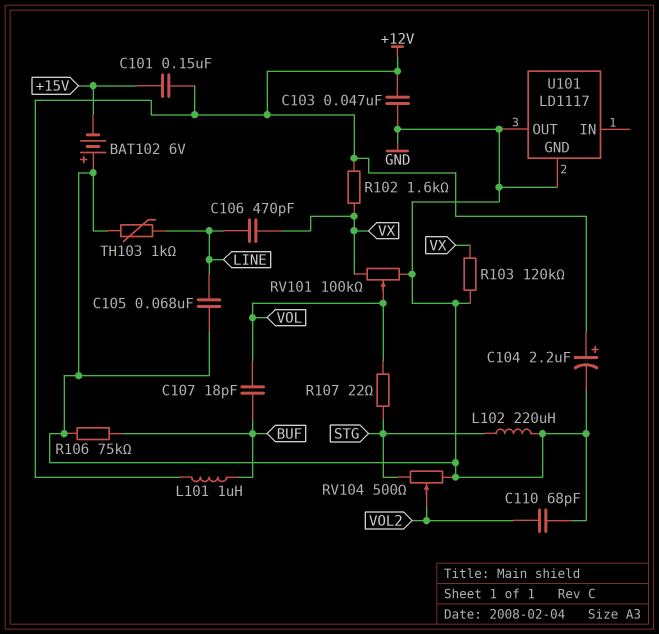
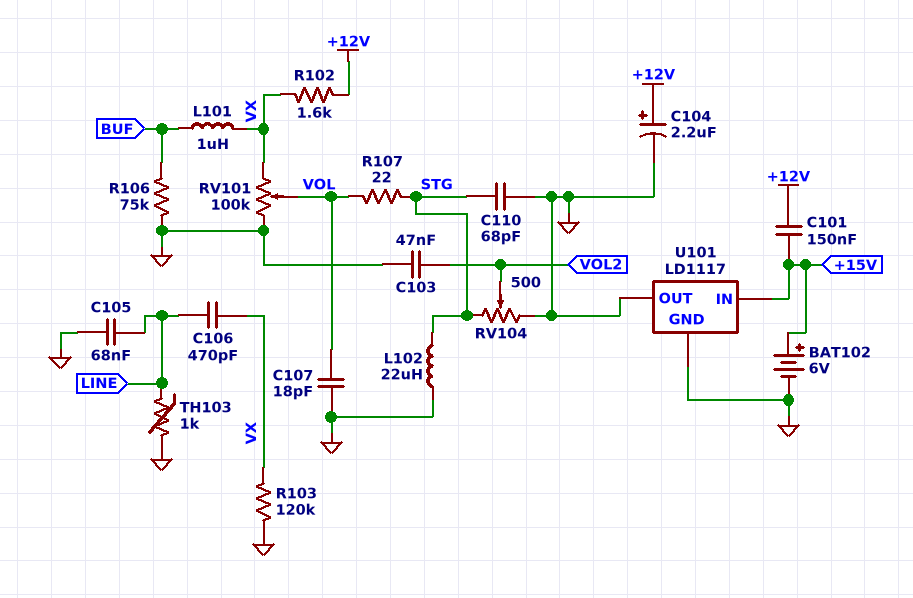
BAT102: 6V (plus GND, minus +15V) -> 6V (plus +15V, minus GND)
C103: 47nF (+12V, GND) -> 47nF (GND, VOL2)
C107: 18pF (BUF, VOL) -> 18pF (GND, VOL)
C110: 68pF (GND, VOL2) -> 68pF (GND, STG)
L101: 1uH (+12V, BUF) -> 1uH (BUF, VX)
L102: 220uH (GND, STG) -> 22uH (GND, STG)
U101 pin IN: none -> +15V

